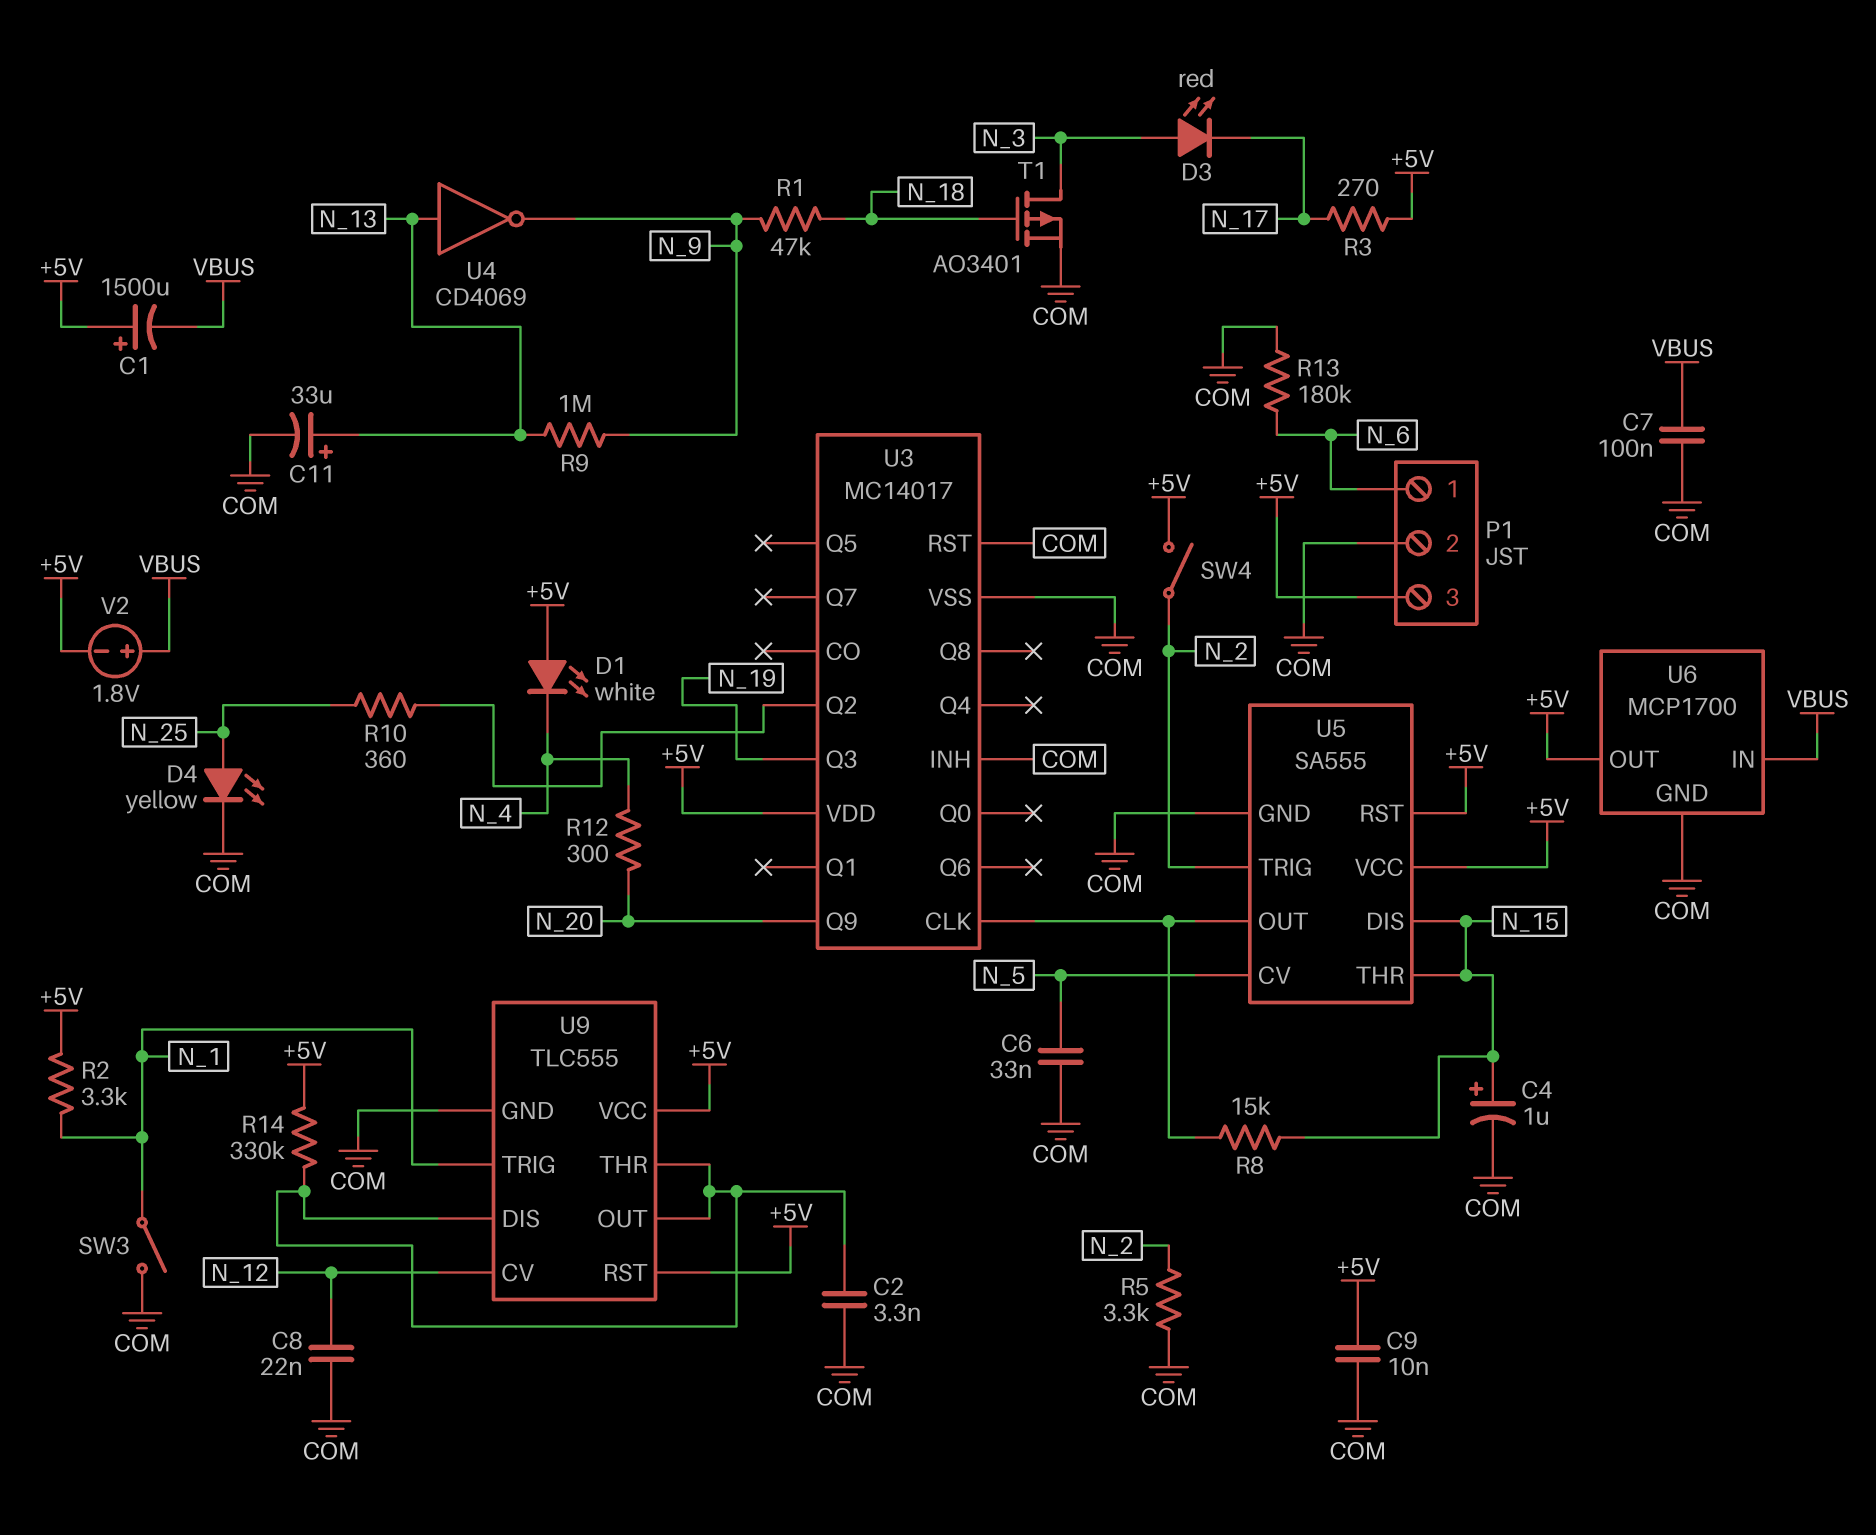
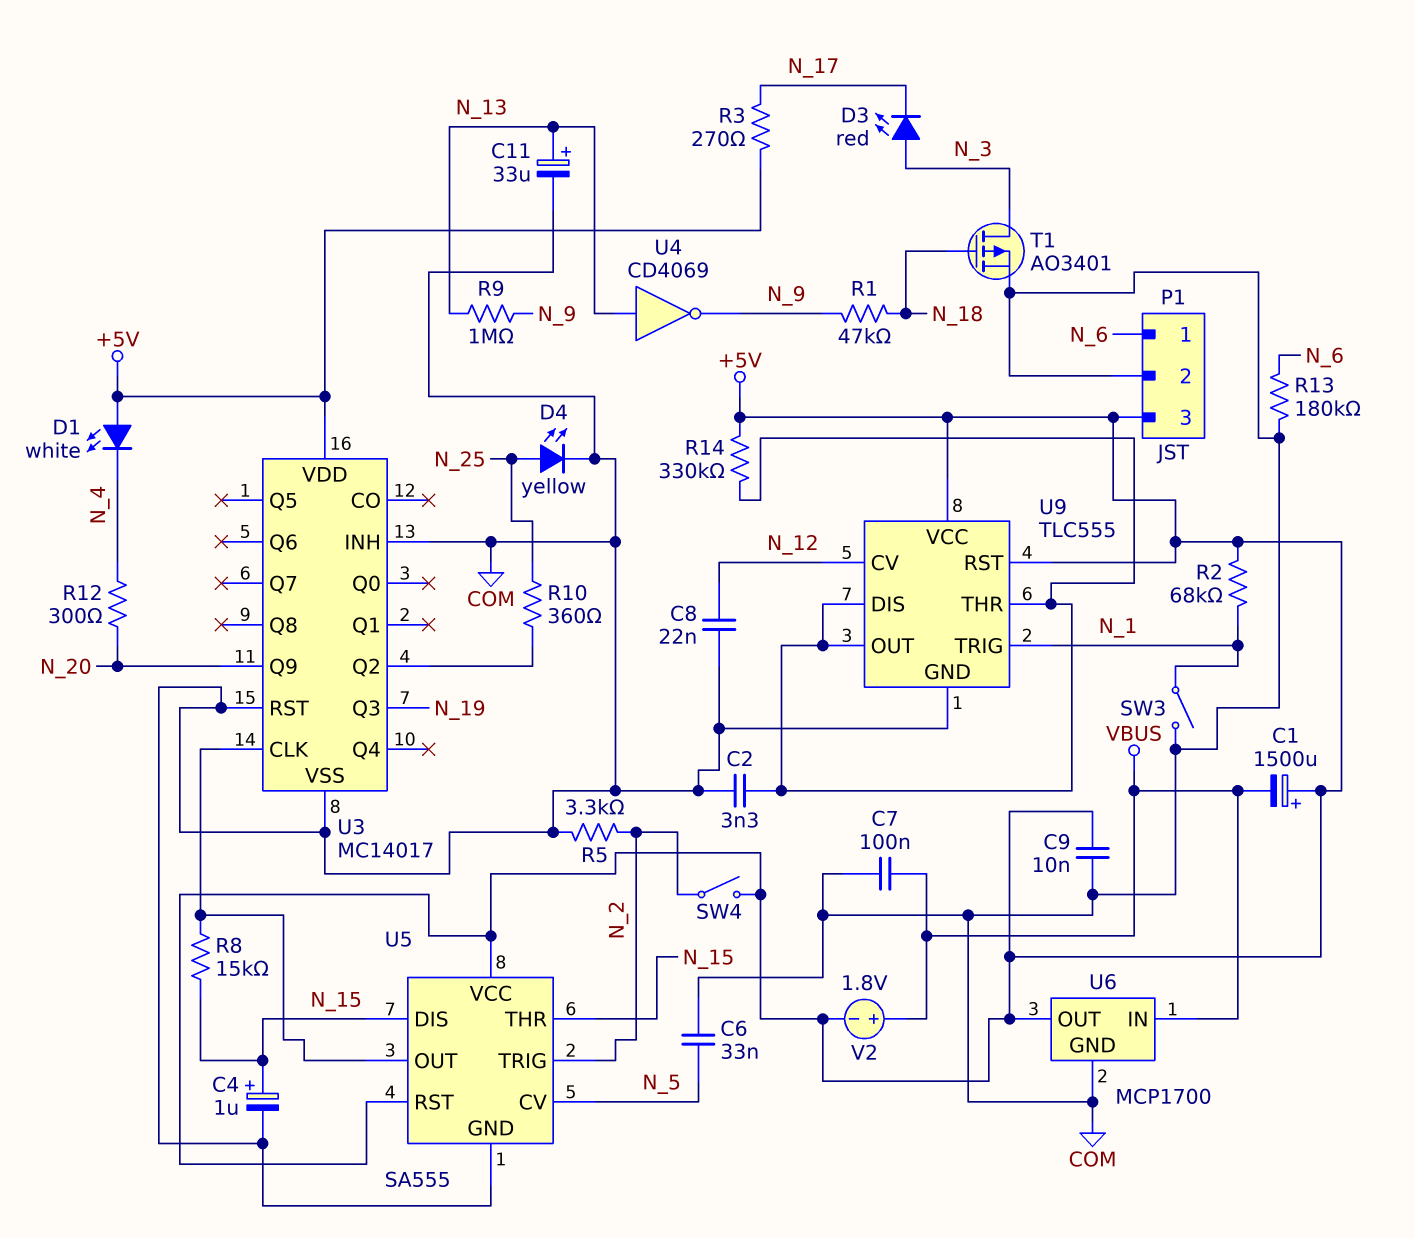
R2: 3.3k (+5V, N_1) -> 68k (+5V, N_1)

